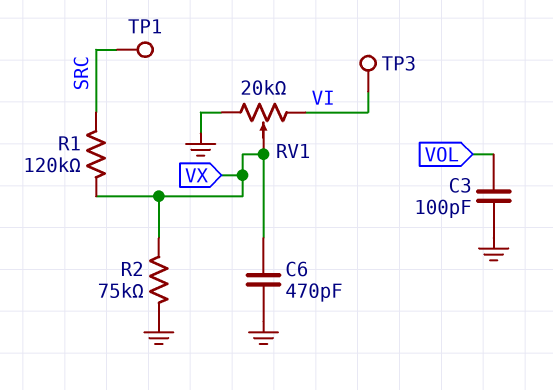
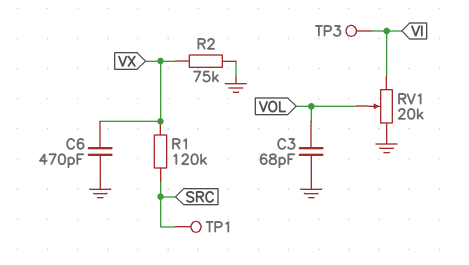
C3: 100pF (GND, VOL) -> 68pF (GND, VOL)
RV1: 20k (GND, VI, wiper VX) -> 20k (GND, VI, wiper VOL)

